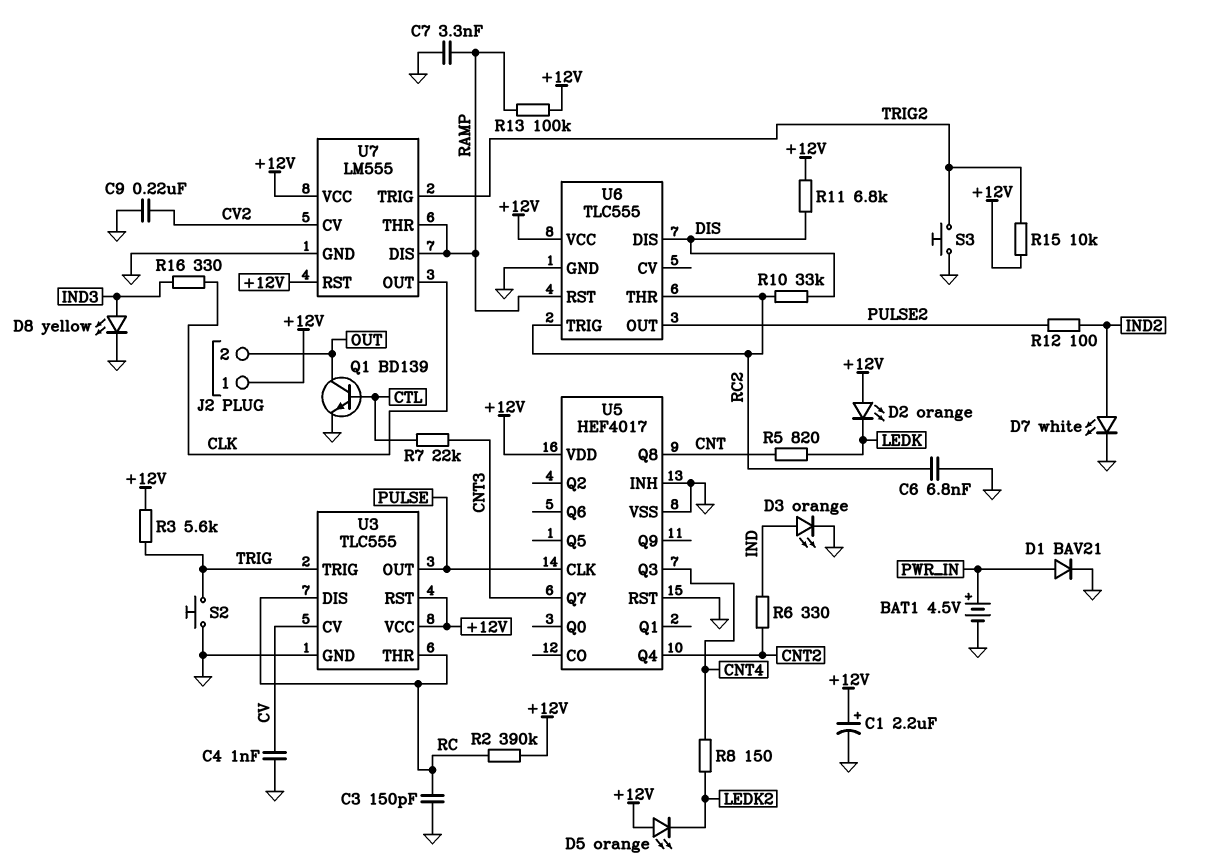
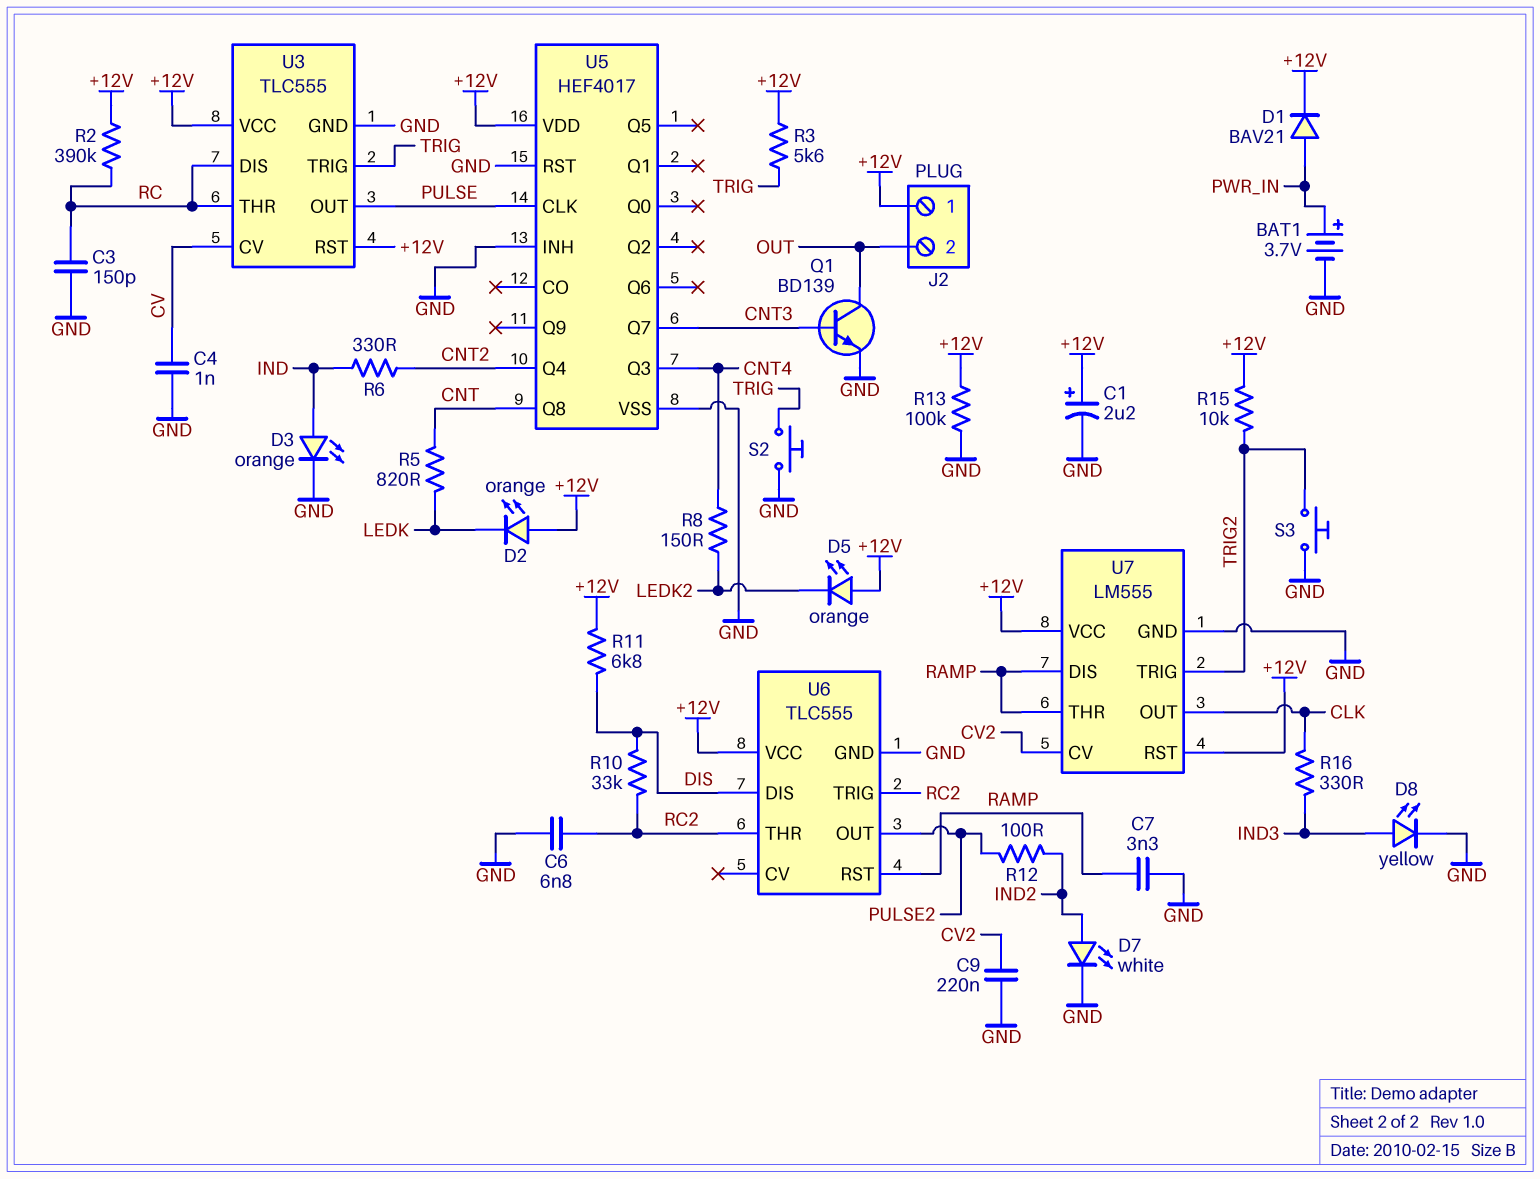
BAT1: 4.5V (plus PWR_IN, minus GND) -> 3.7V (plus PWR_IN, minus GND)
D1: diode BAV21 (A PWR_IN, K GND) -> diode BAV21 (A PWR_IN, K +12V)
Q1: NPN BD139 (B CTL, C OUT, E GND) -> NPN BD139 (B CNT3, C OUT, E GND)
R7: 22k (CNT3, CTL) -> none
R13: 100k (+12V, RAMP) -> 100k (+12V, GND)

